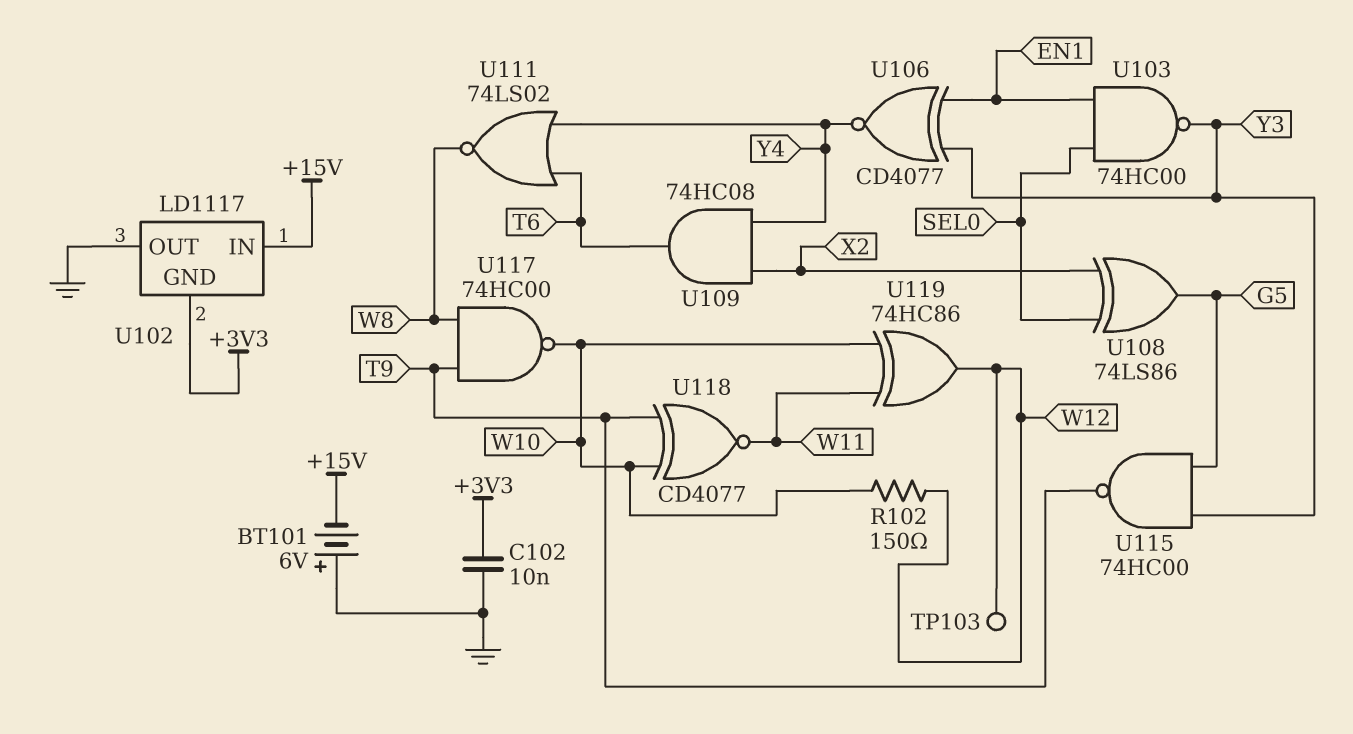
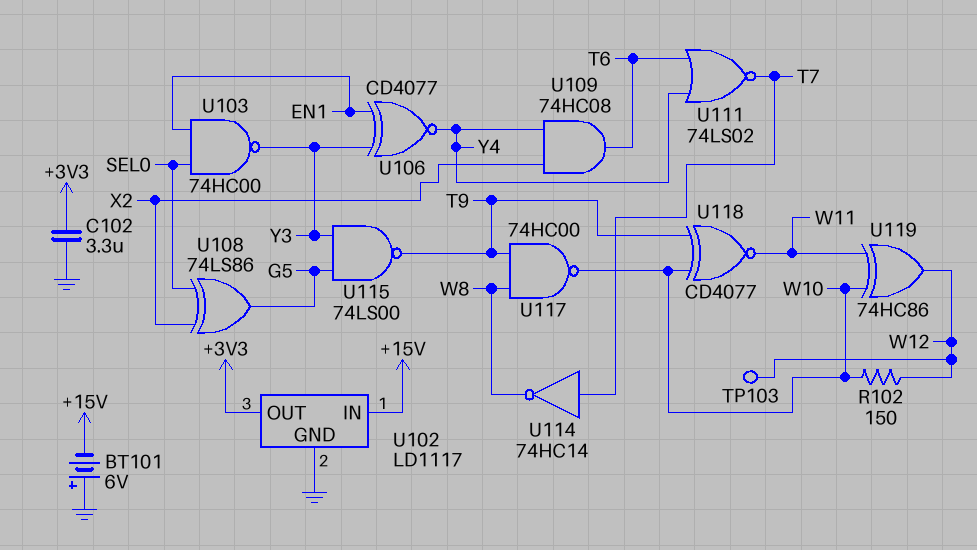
C102: 10nF (+3V3, GND) -> 3.3uF (+3V3, GND)
U102 pin GND: +3V3 -> GND
U102 pin OUT: GND -> +3V3
U111: NOR 74LS02 (in T6, in Y4, out W8) -> NOR 74LS02 (in T6, in Y4, out T7)
U114: none -> NOT 74HC14 (in T7, out W8)
U115: NAND 74HC00 (in G5, in Y3, out T9) -> NAND 74LS00 (in G5, in Y3, out T9)

